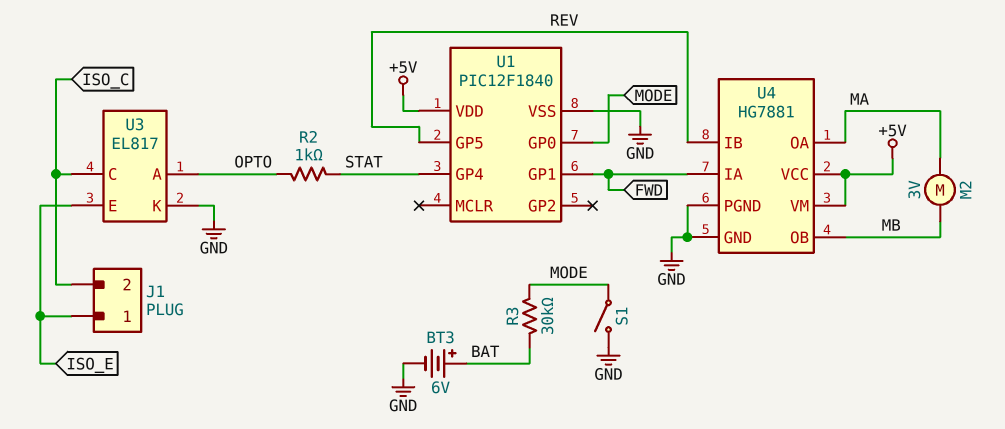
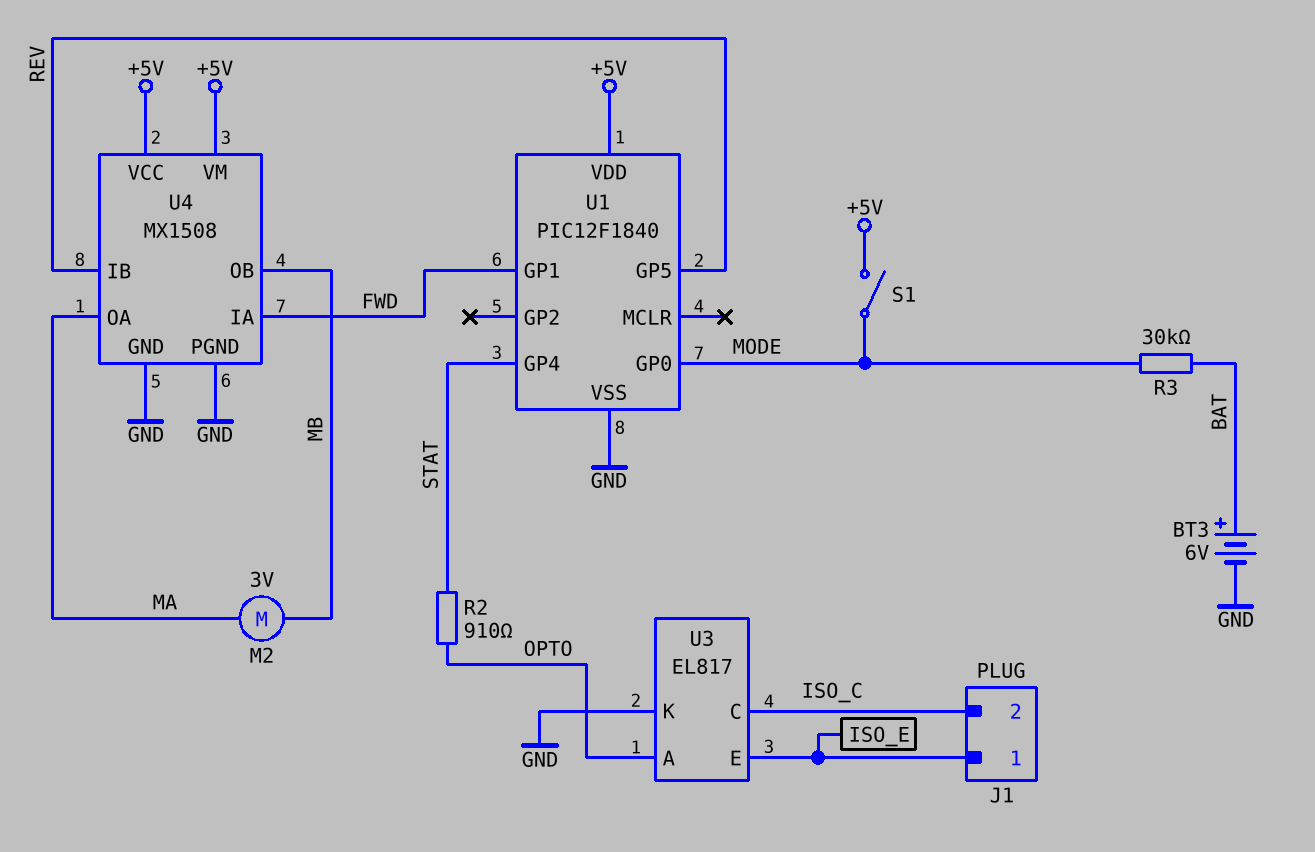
R2: 1k (OPTO, STAT) -> 910 (OPTO, STAT)
S1: switch (GND, MODE) -> switch (+5V, MODE)
U4: HG7881 -> MX1508

